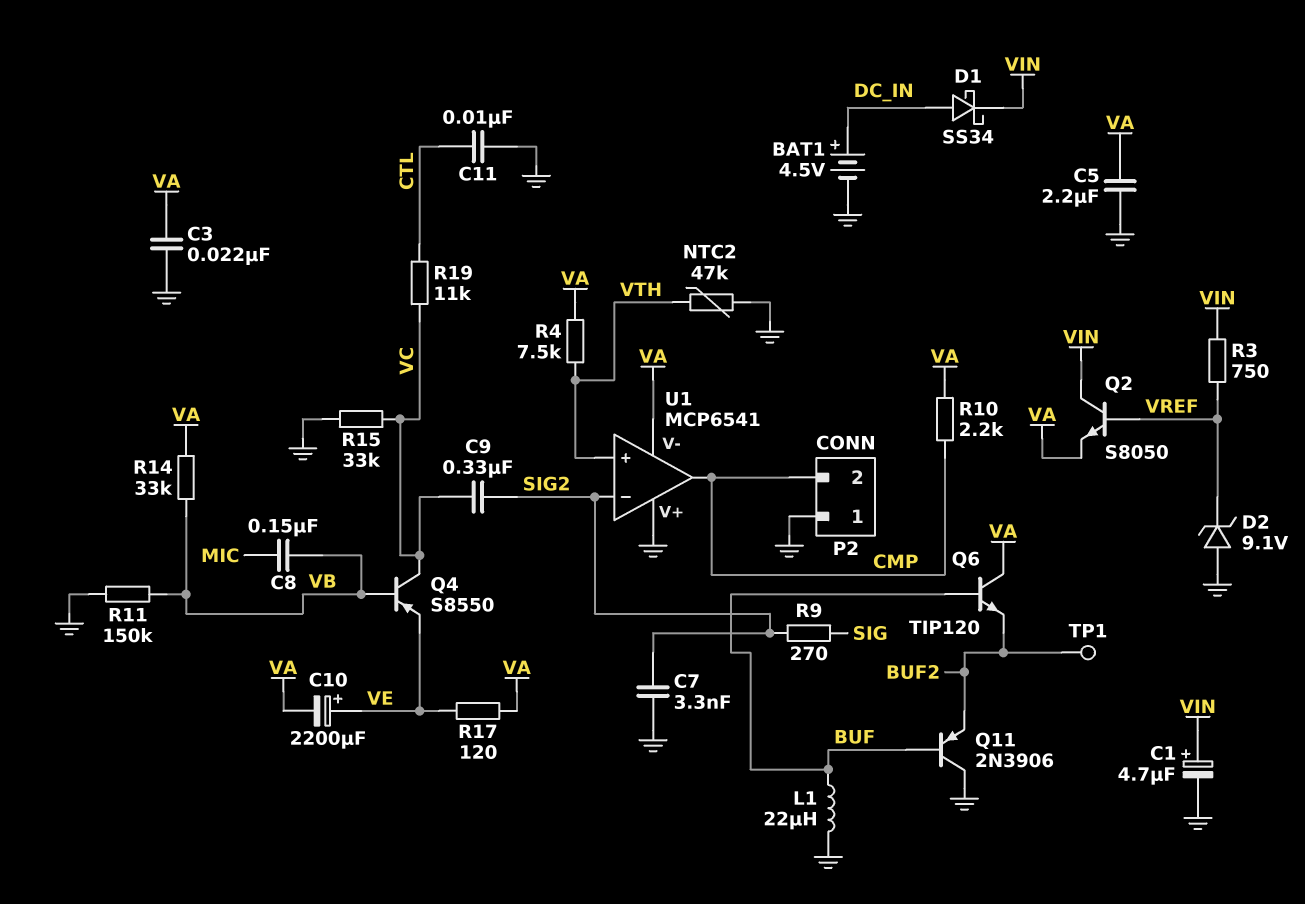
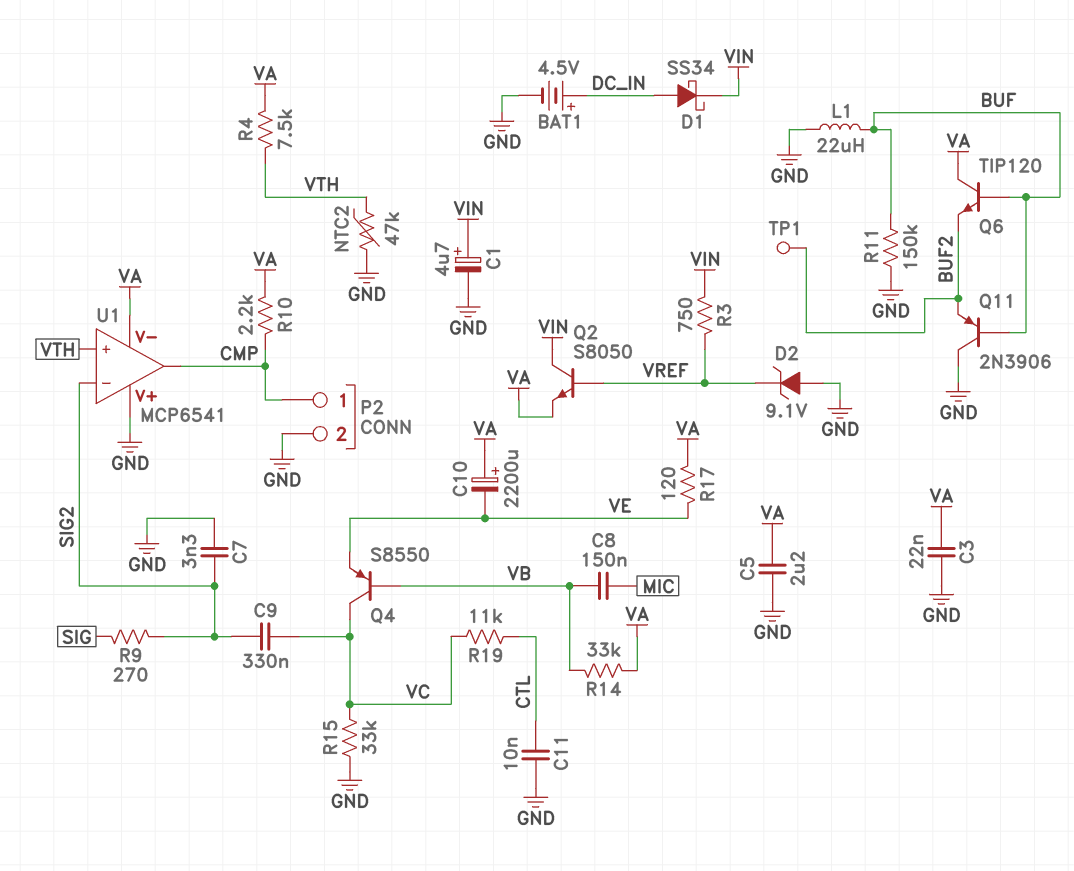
C10: 2200uF (plus VE, minus VA) -> 2200uF (plus VA, minus VE)
P2 pin 1: GND -> CMP
P2 pin 2: CMP -> GND
R11: 150k (GND, VB) -> 150k (BUF, GND)

